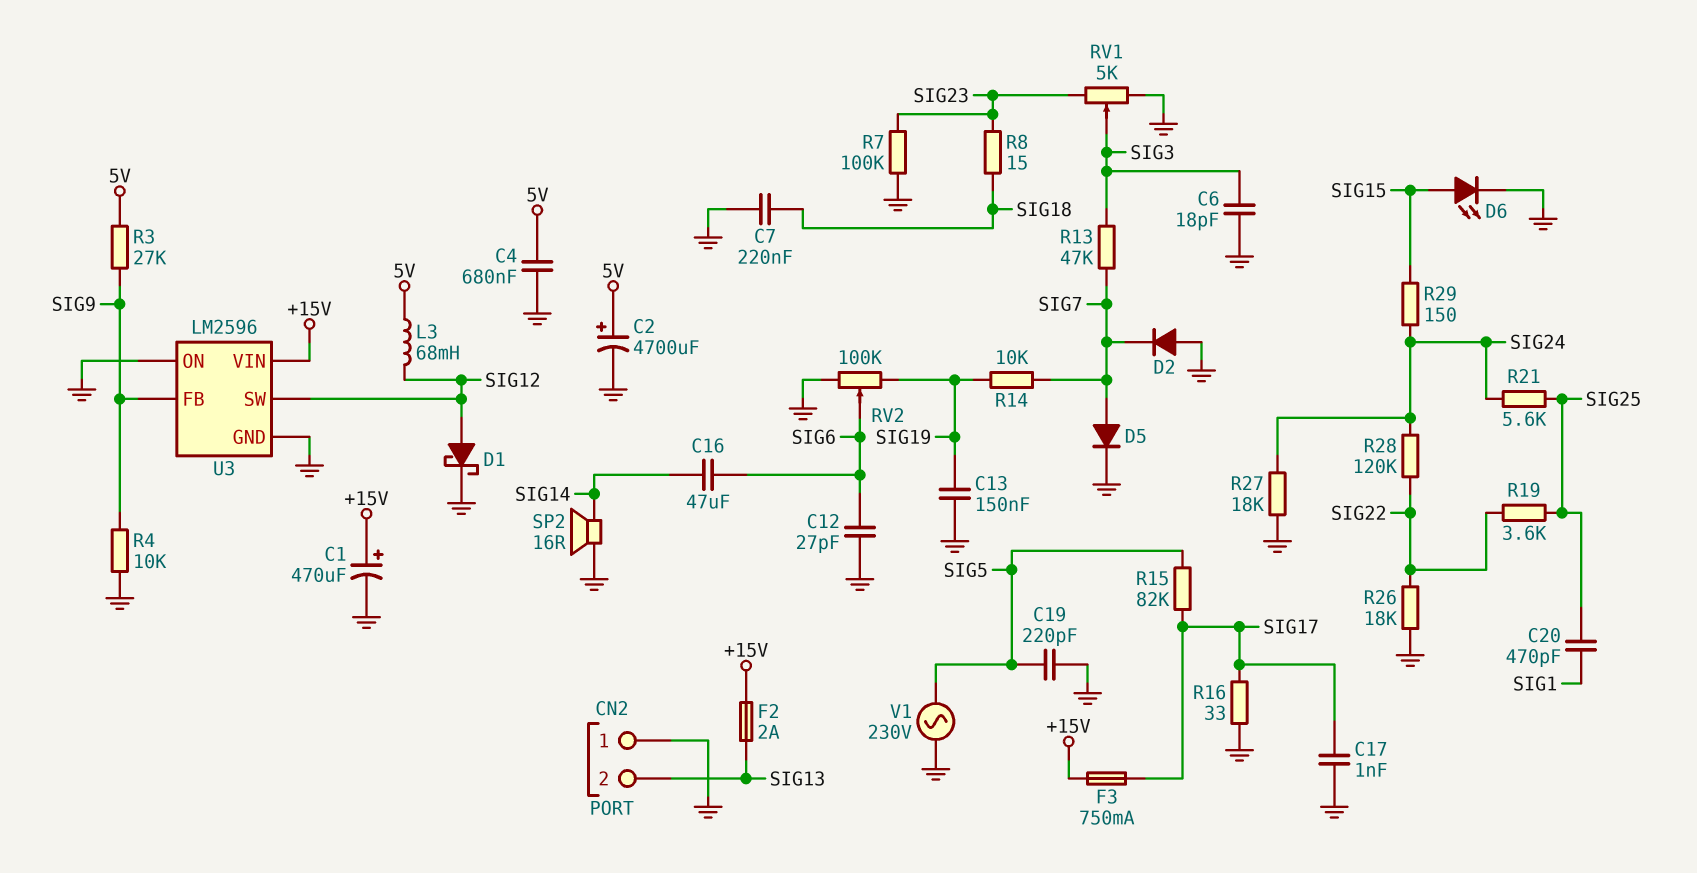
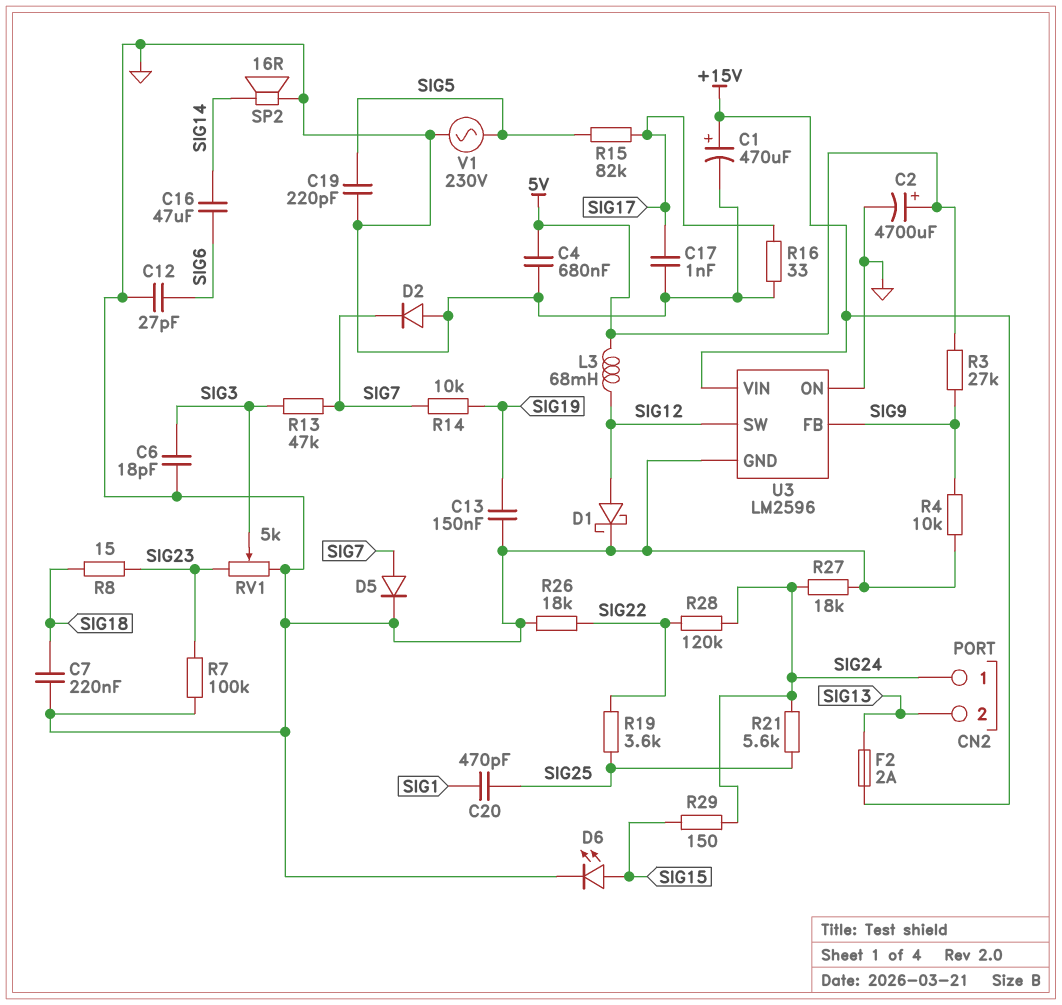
CN2 pin 1: GND -> SIG24
F3: 750mA (+15V, SIG17) -> none
RV2: 100k (GND, SIG19, wiper SIG6) -> none

